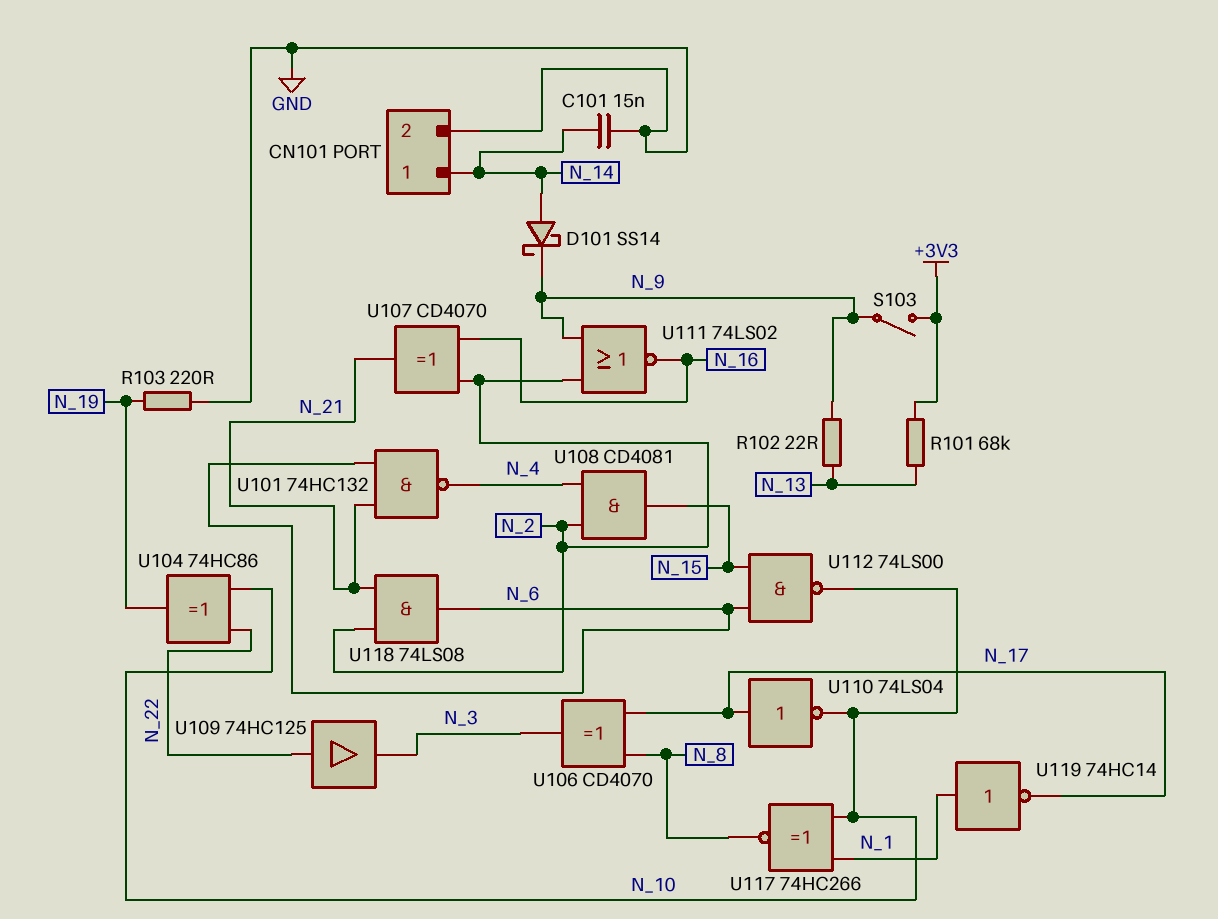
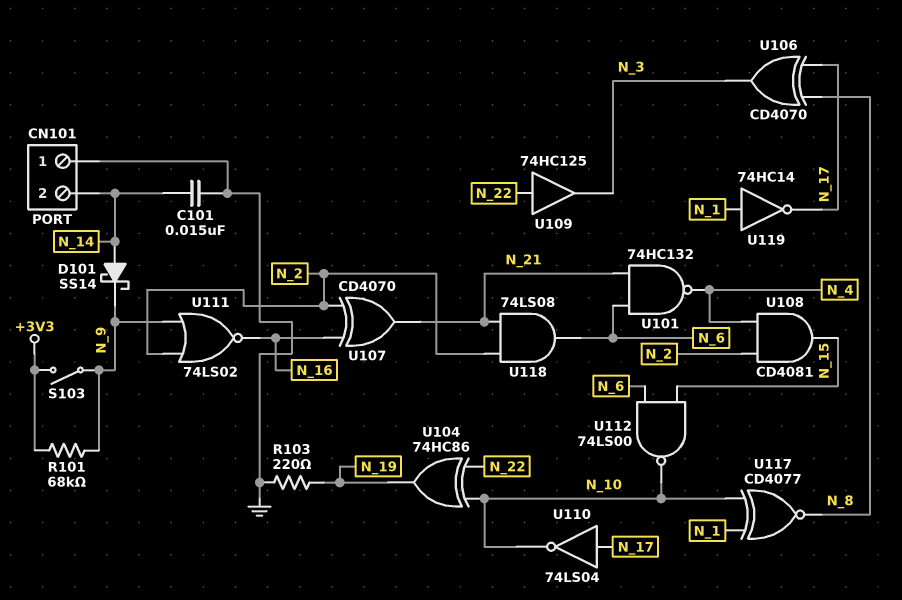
CN101 pin 1: N_14 -> GND
CN101 pin 2: GND -> N_14
R101: 68k (+3V3, N_13) -> 68k (+3V3, N_9)
R102: 22 (N_9, N_13) -> none
U117: XNOR 74HC266 (in N_1, in N_10, out N_8) -> XNOR CD4077 (in N_1, in N_10, out N_8)

